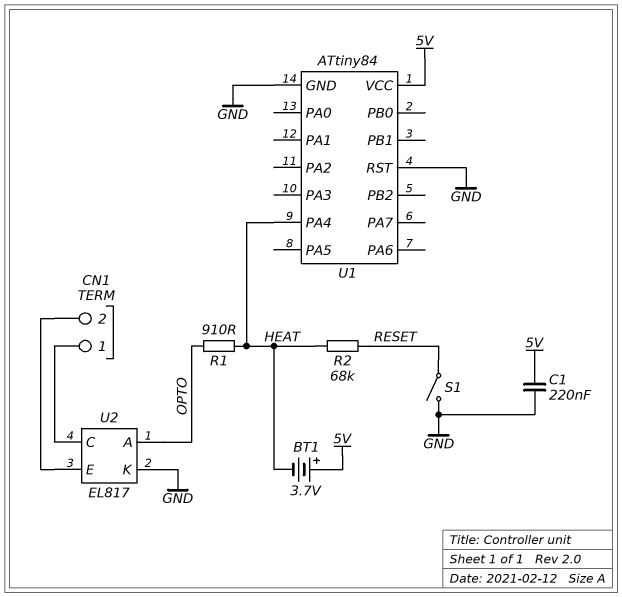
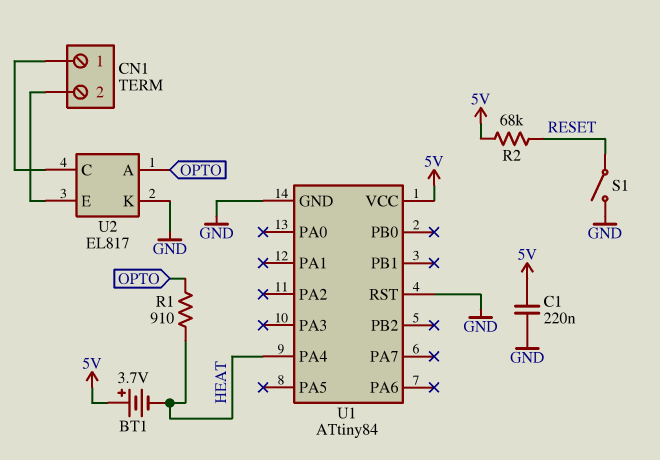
R2: 68k (HEAT, RESET) -> 68k (5V, RESET)

